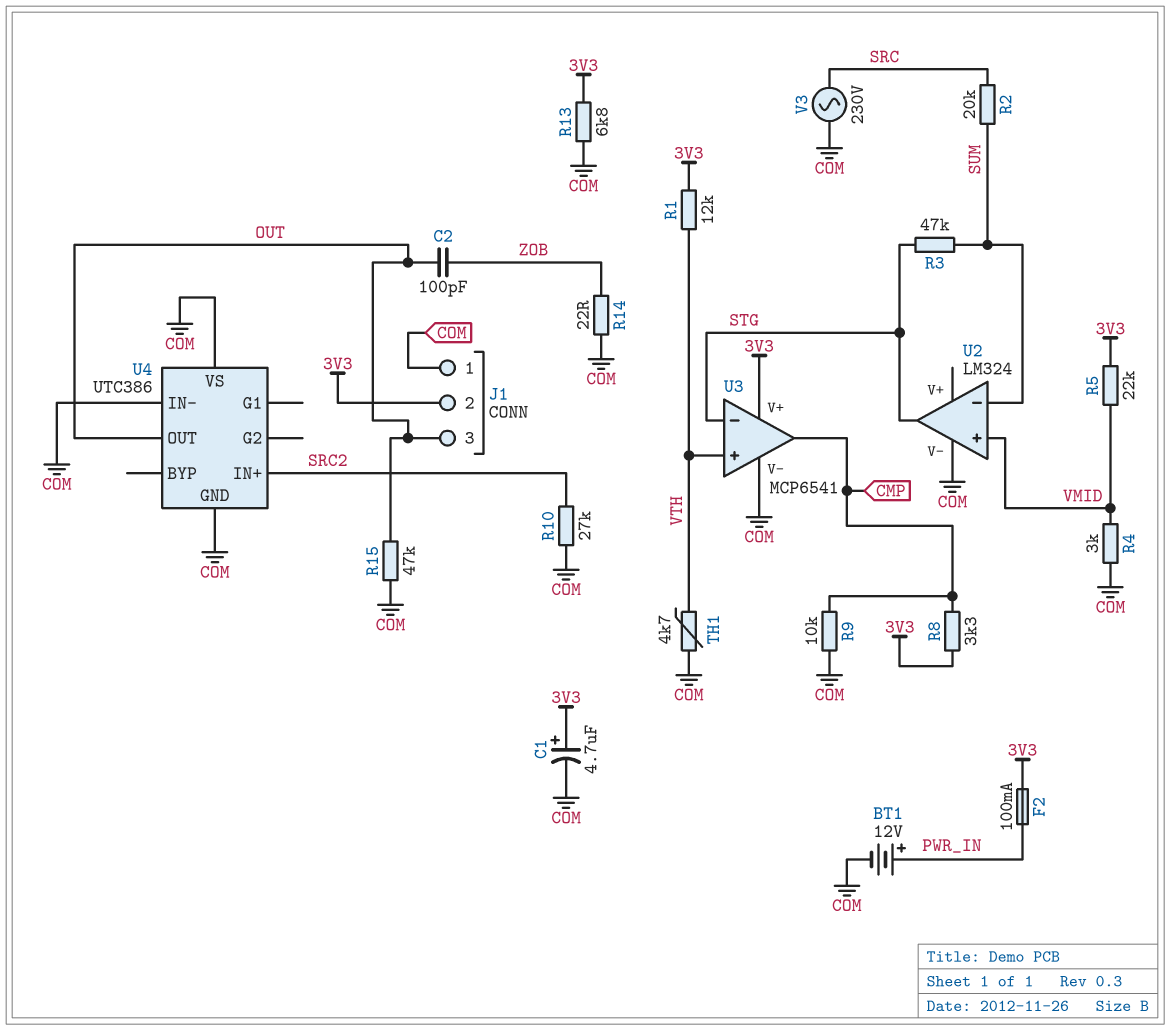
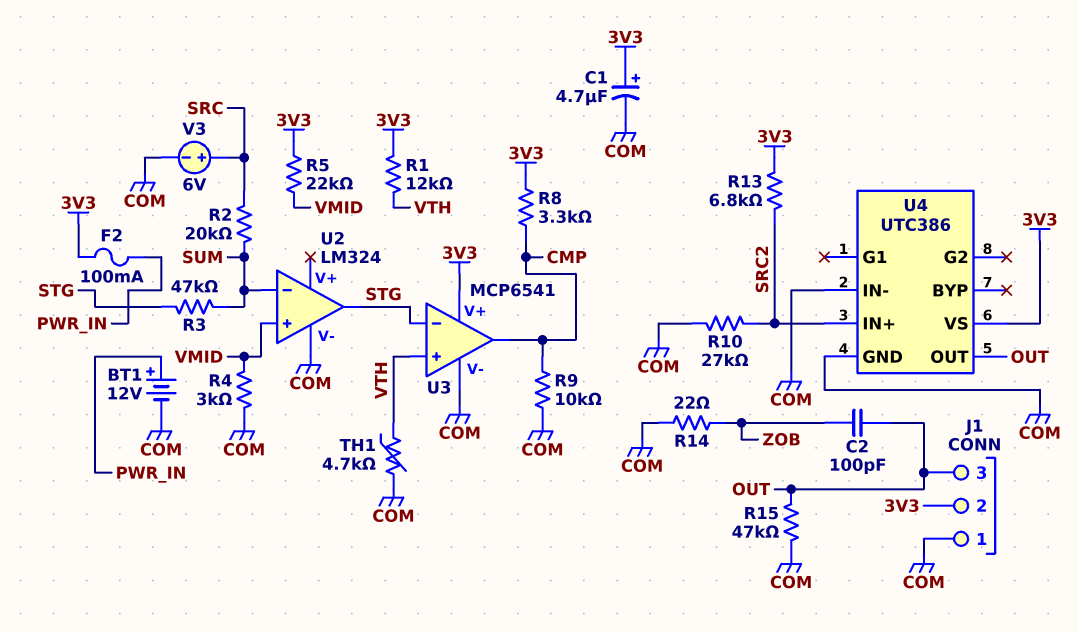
R13: 6.8k (3V3, COM) -> 6.8k (3V3, SRC2)
U4 pin VS: COM -> 3V3
V3: AC 230V (COM, SRC) -> 6V (plus SRC, minus COM)

